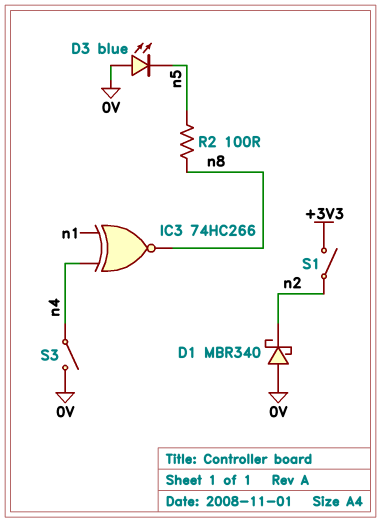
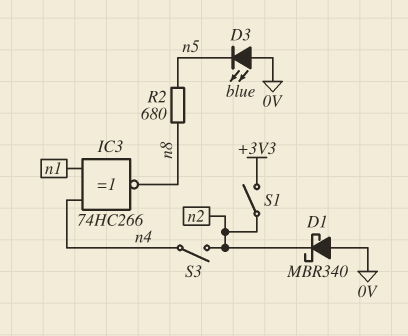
R2: 100 (n5, n8) -> 680 (n5, n8)
S3: switch (0V, n4) -> switch (n2, n4)

